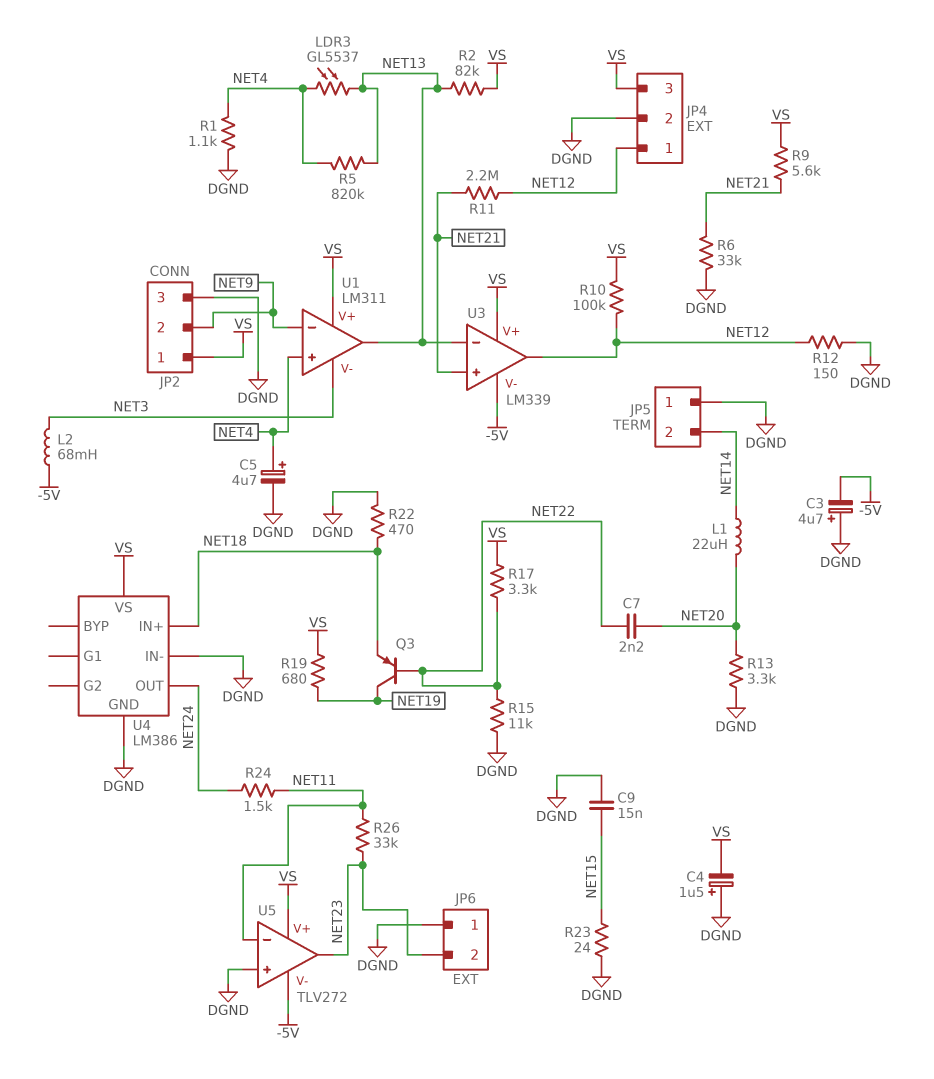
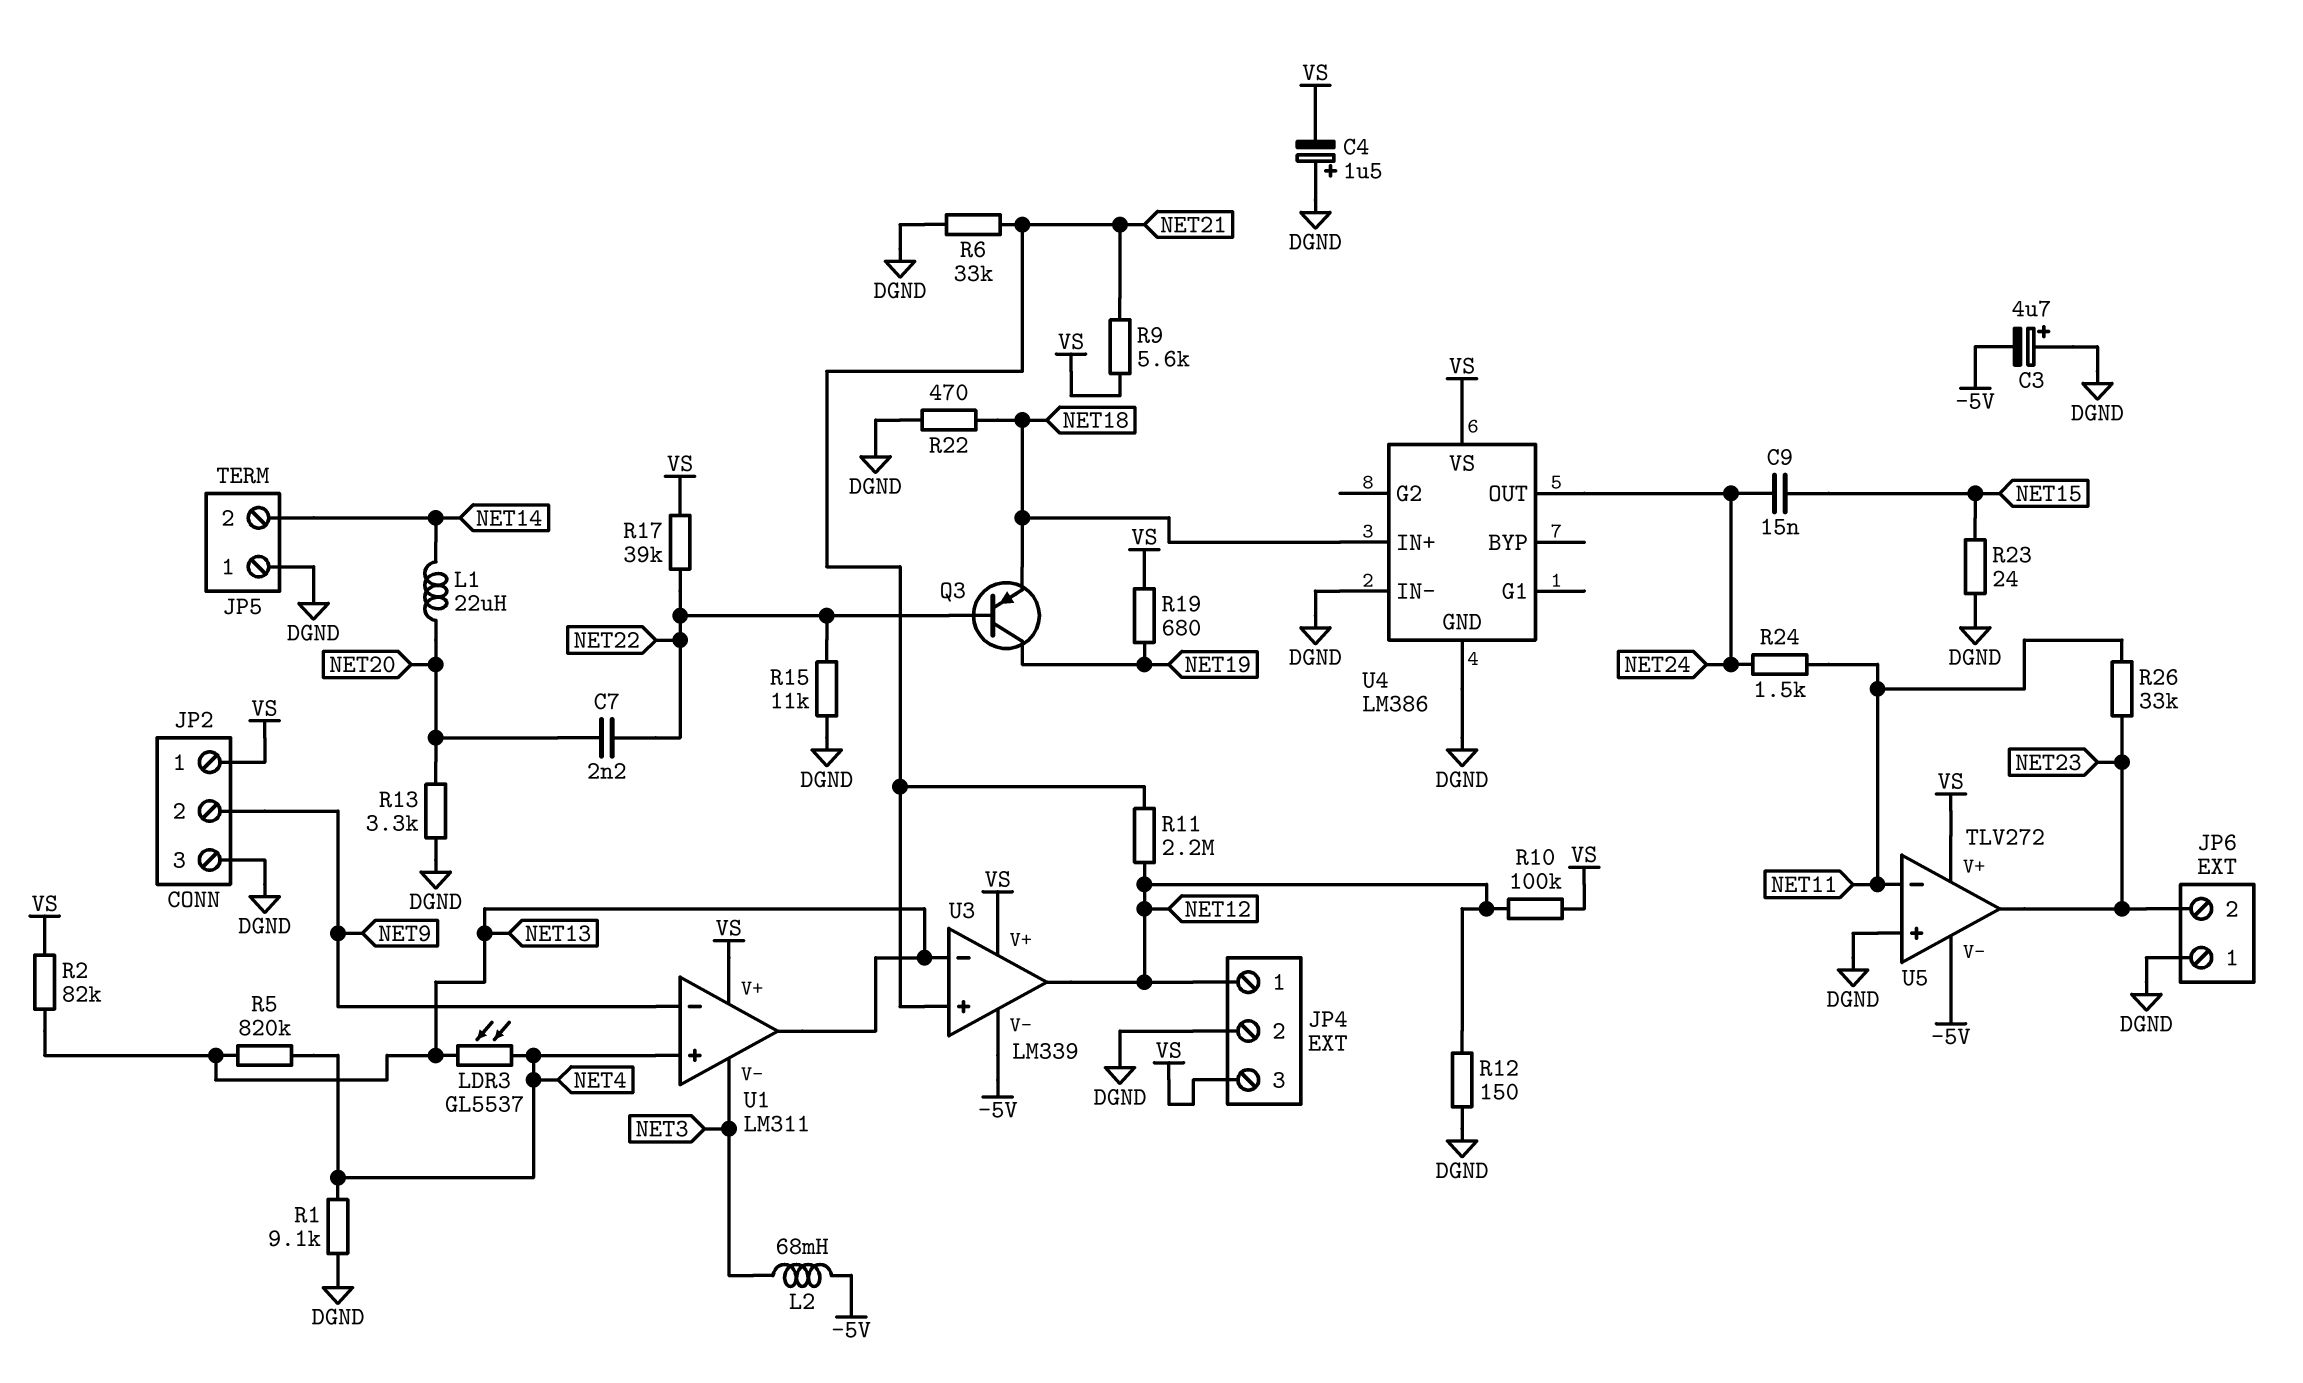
C5: 4.7uF (plus NET4, minus DGND) -> none
C9: 15nF (DGND, NET15) -> 15nF (NET15, NET24)
R1: 1.1k (DGND, NET4) -> 9.1k (DGND, NET4)
R17: 3.3k (NET22, VS) -> 39k (NET22, VS)

